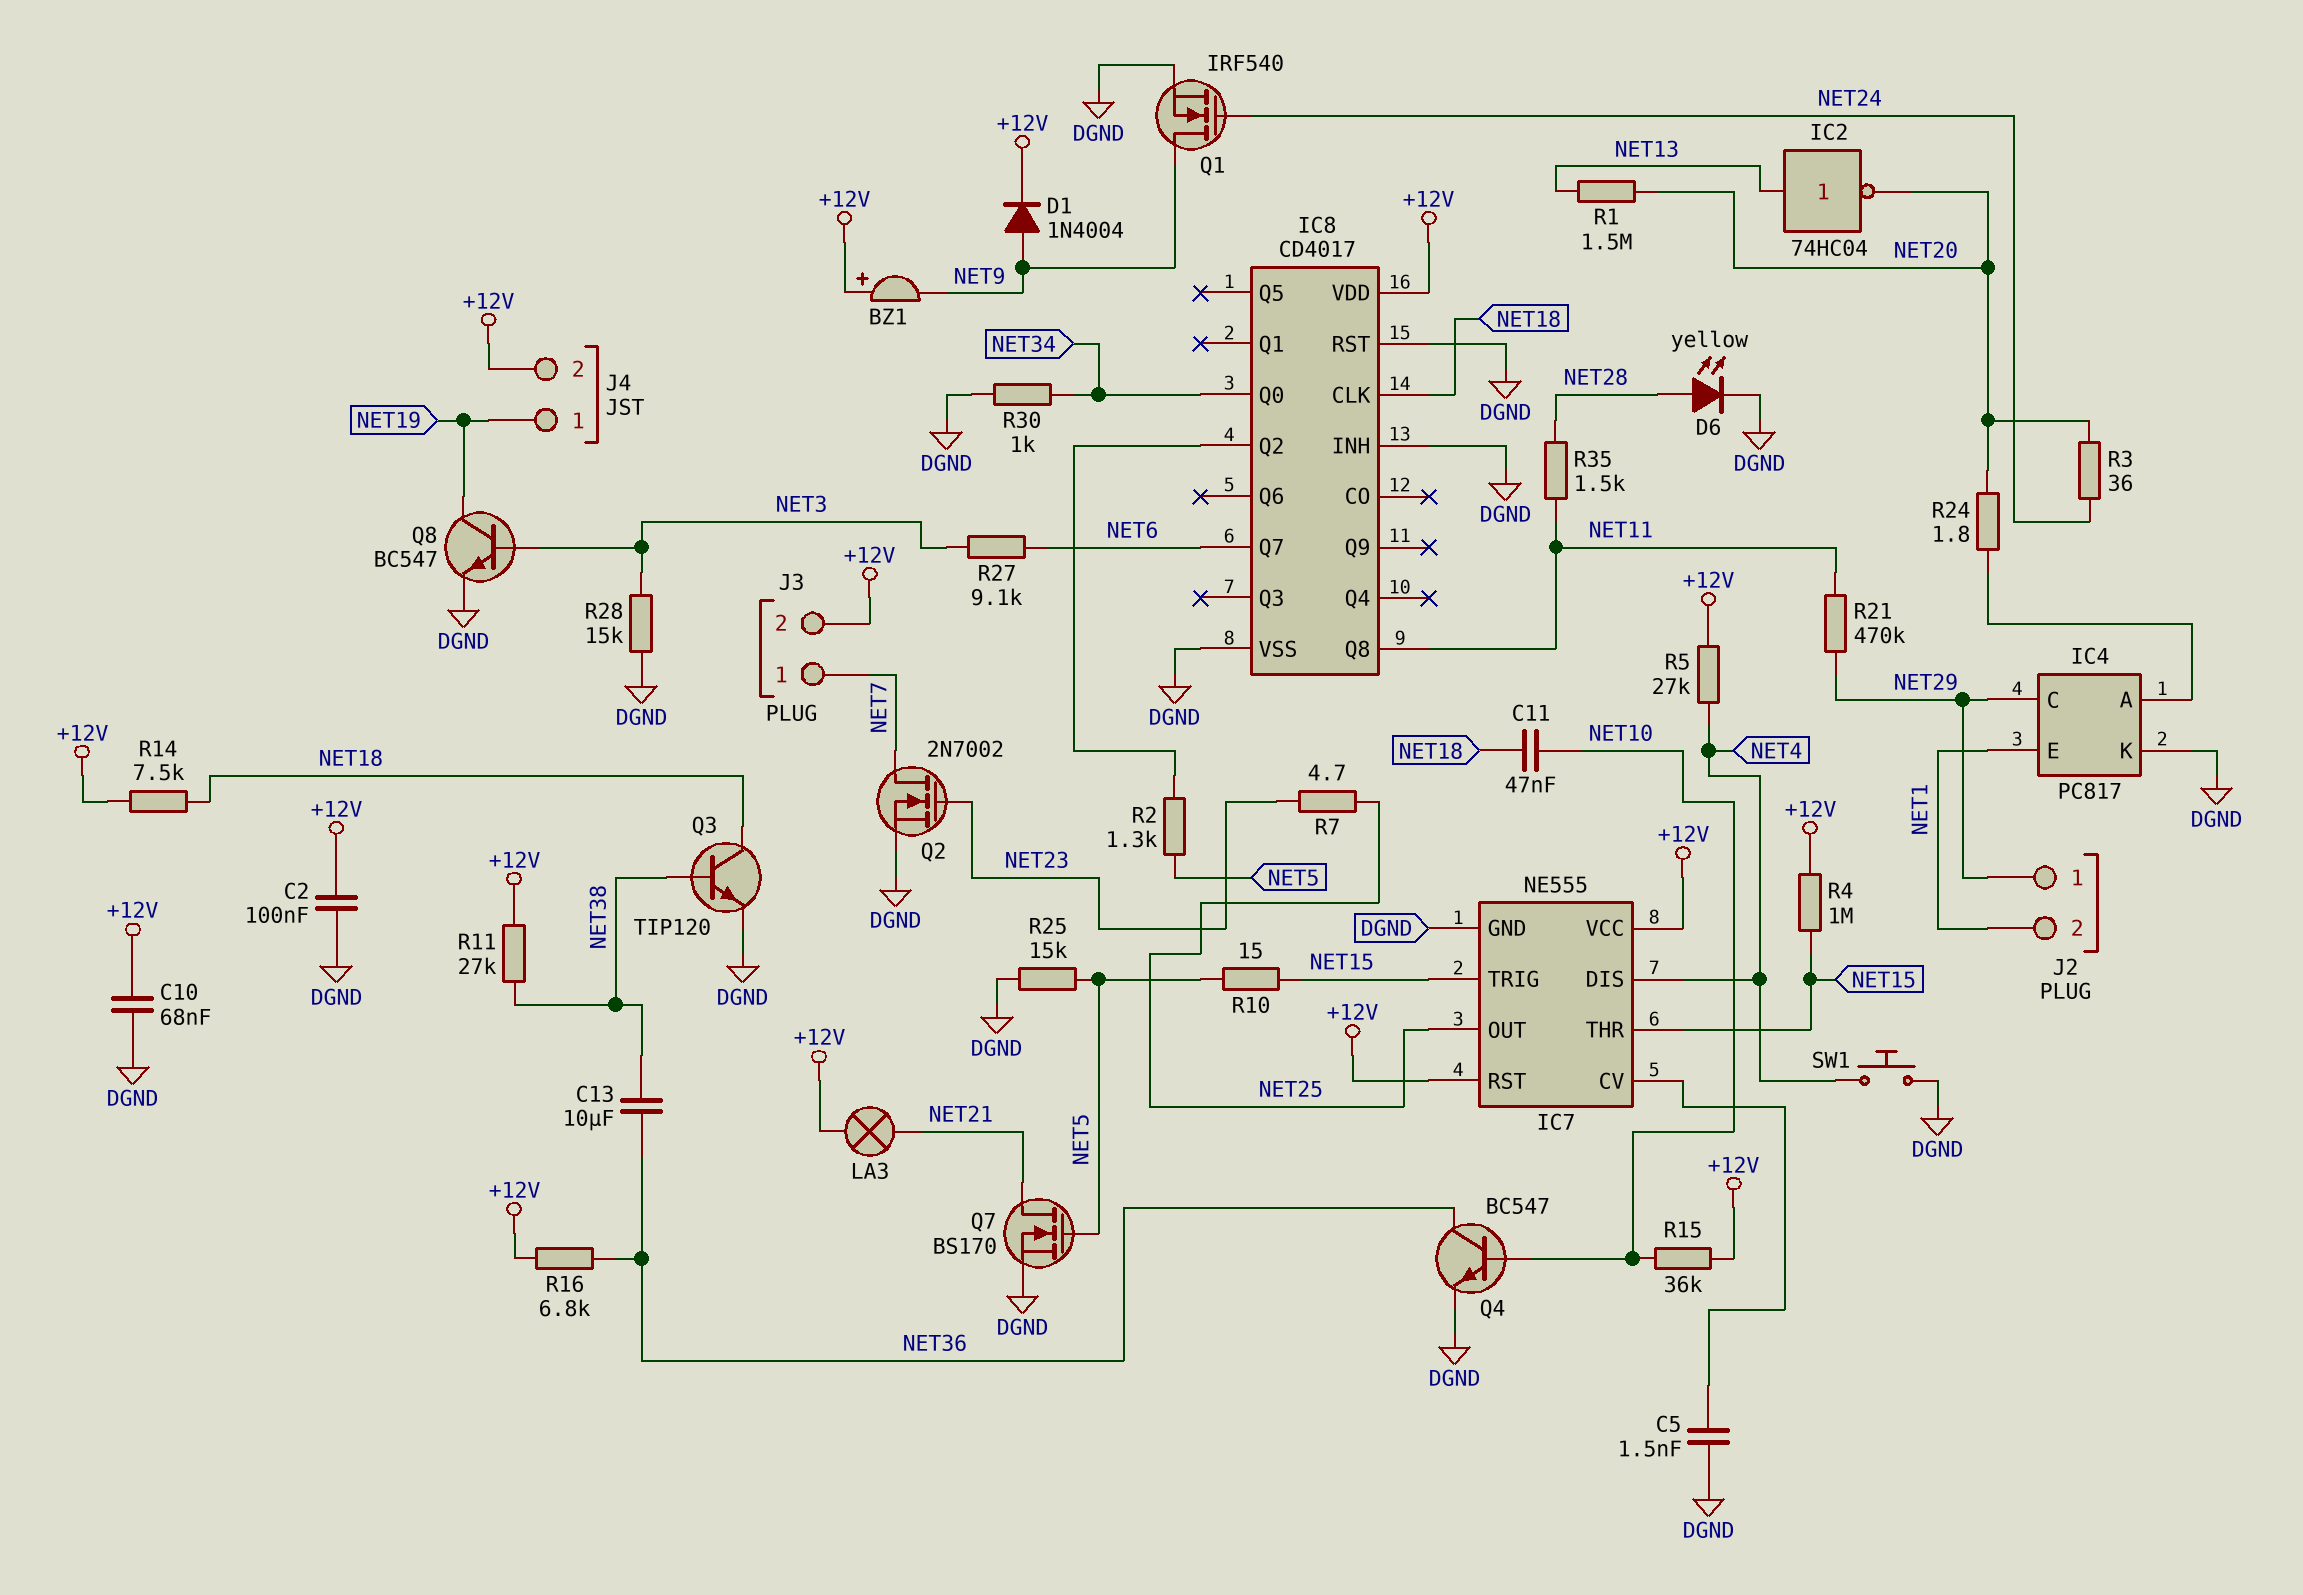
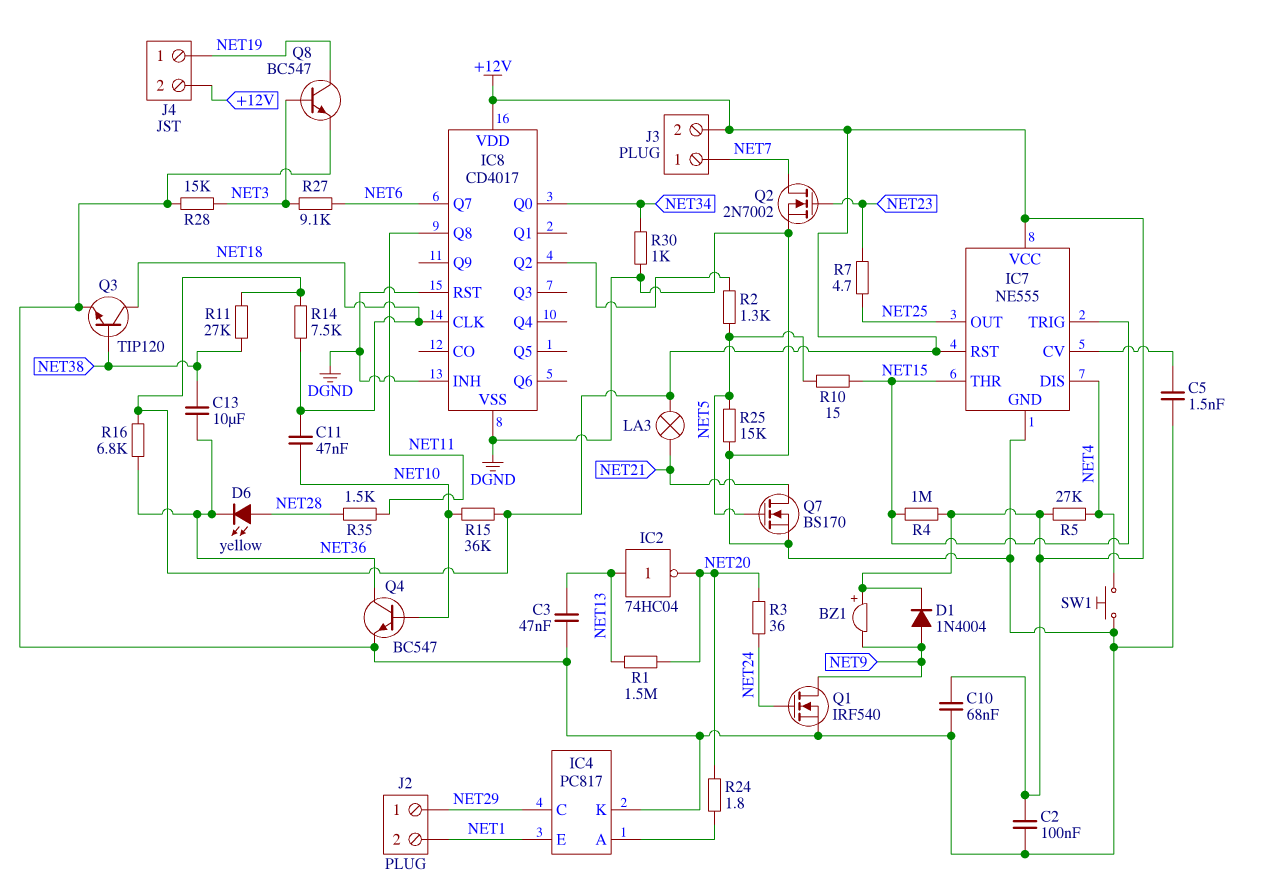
C3: none -> 47nF (DGND, NET13)
D6: LED yellow (A NET28, K DGND) -> LED yellow (A NET28, K NET36)
R21: 470k (NET11, NET29) -> none

